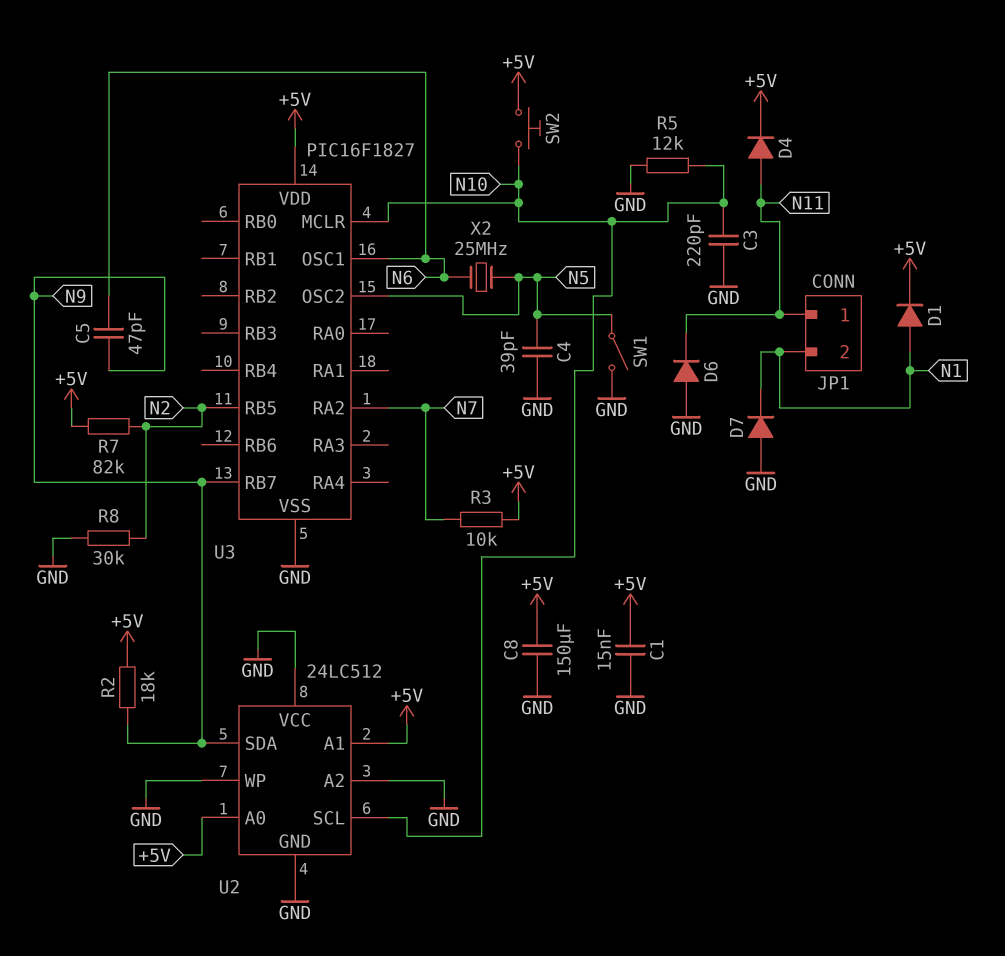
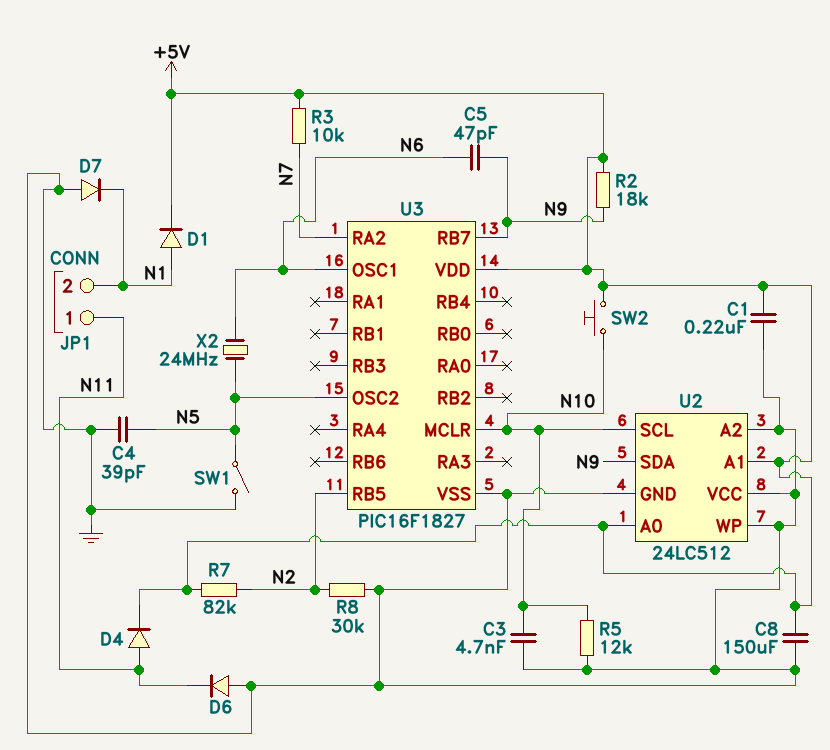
C1: 15nF (+5V, GND) -> 220nF (+5V, GND)
C3: 220pF (GND, N10) -> 4.7nF (GND, N10)
X2: 25MHz (N5, N6) -> 24MHz (N5, N6)

